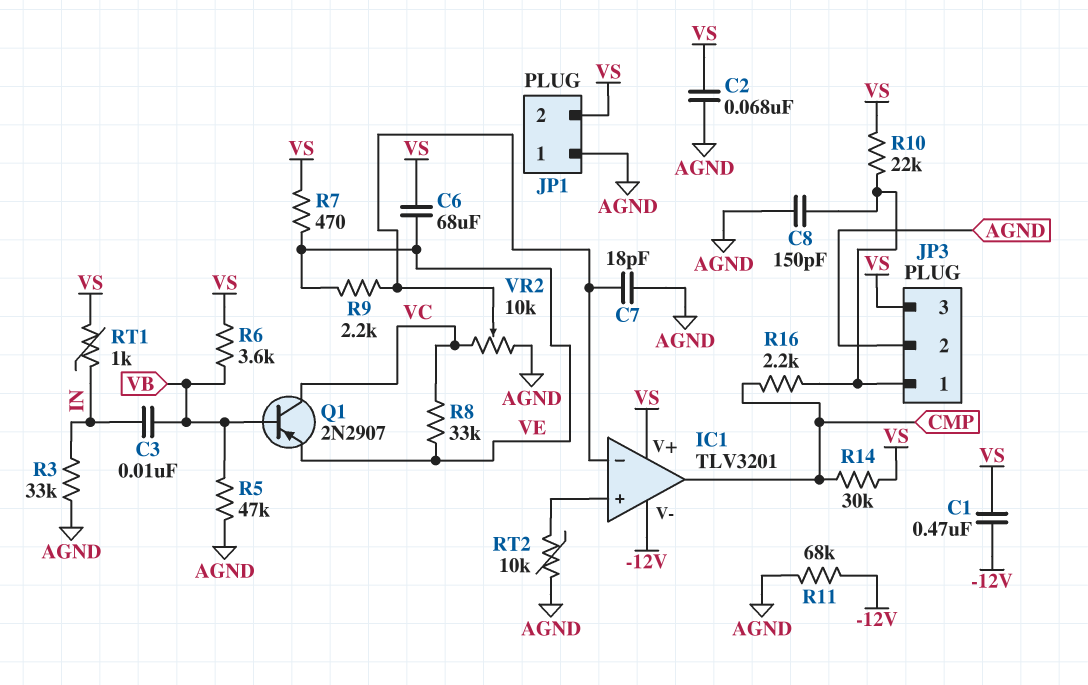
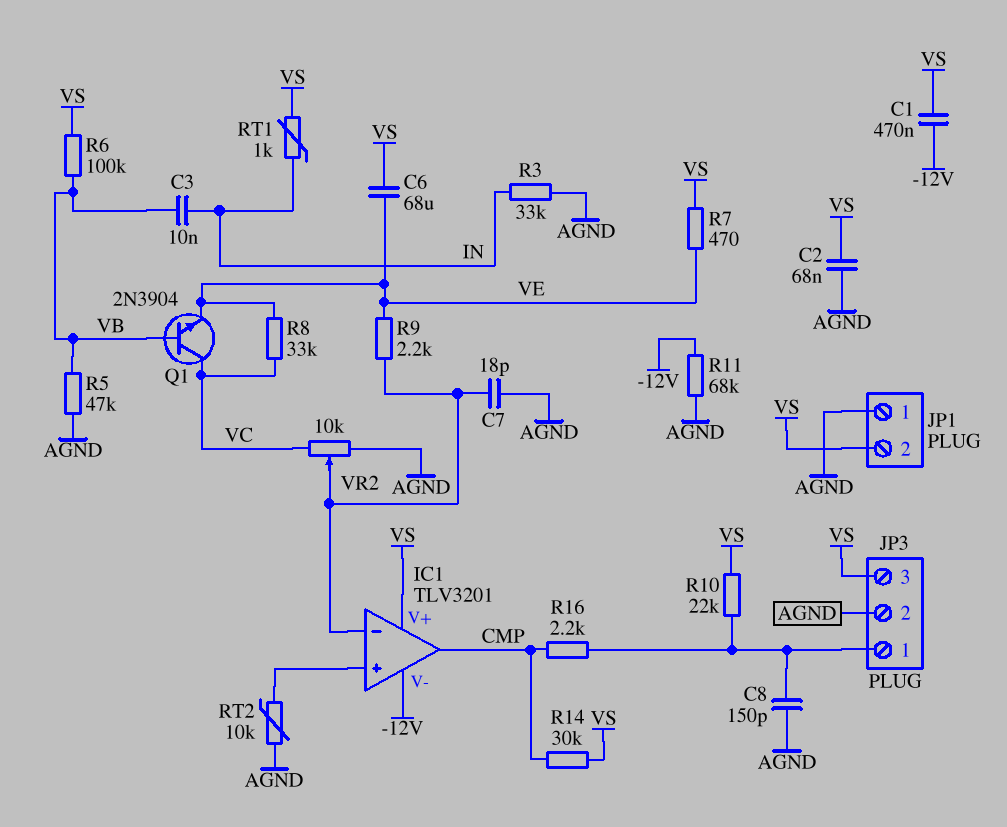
Q1: PNP 2N2907 (B VB, C VC, E VE) -> NPN 2N3904 (B VB, C VC, E VE)
R6: 3.6k (VB, VS) -> 100k (VB, VS)

